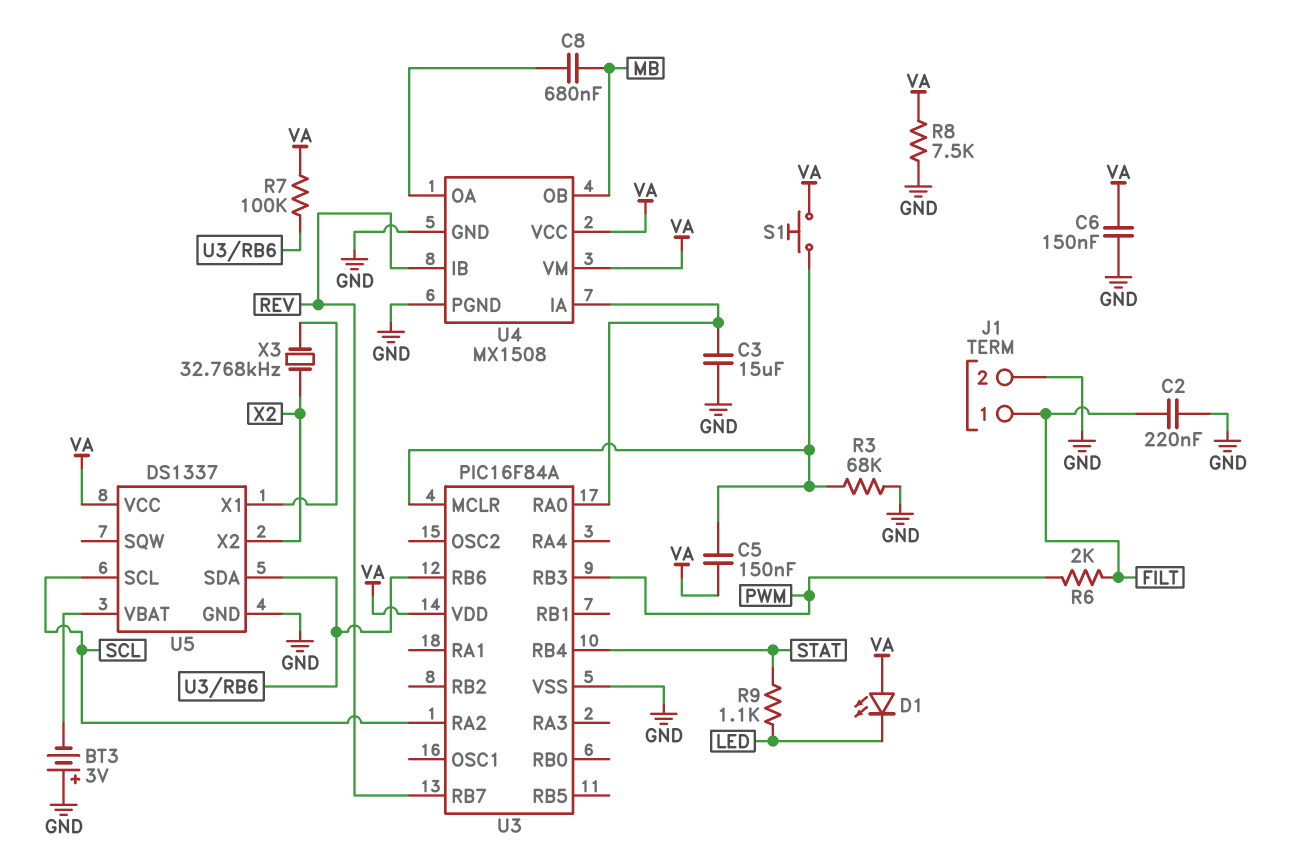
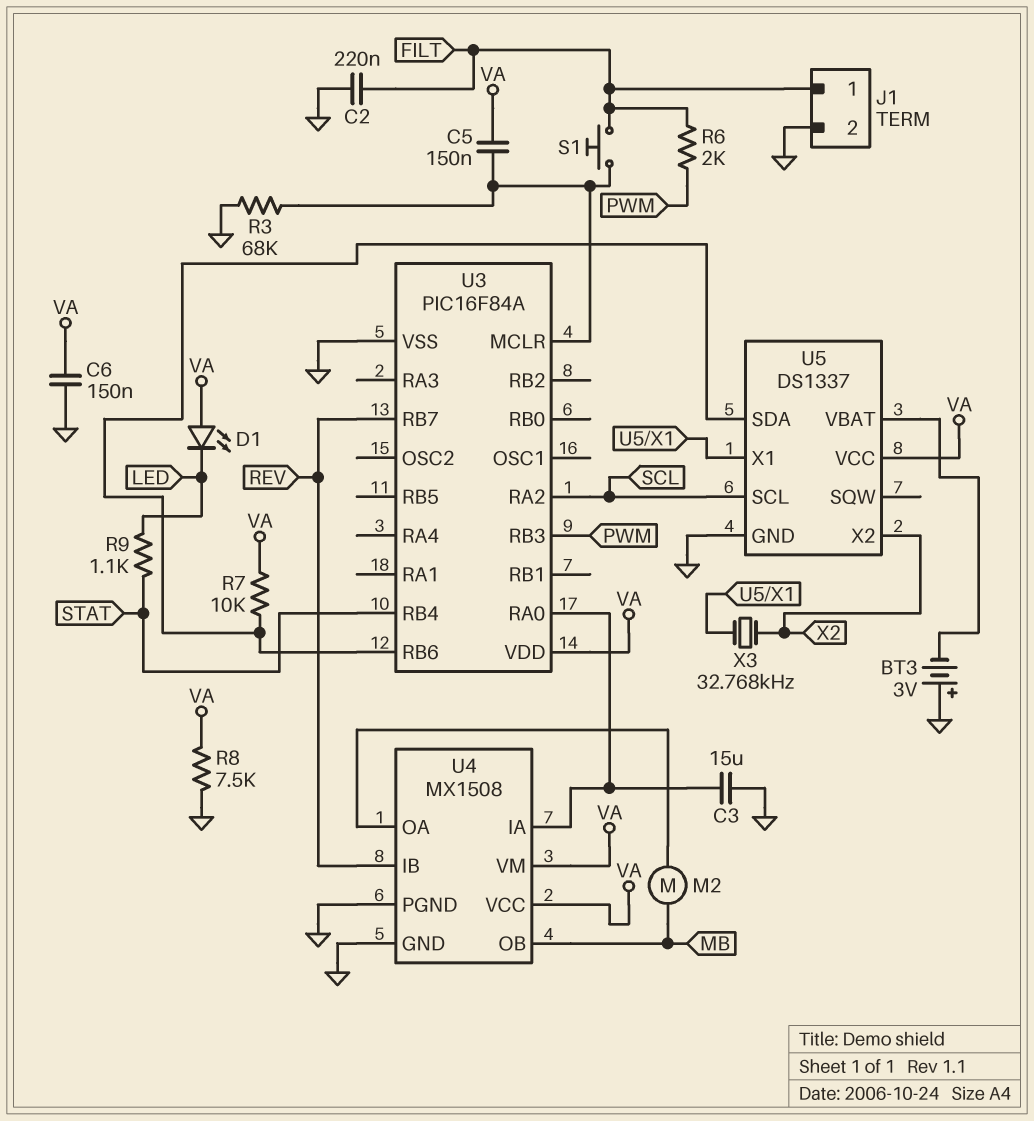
C8: 680nF (MB, U4/OA) -> none
M2: none -> motor (MB, U4/OA)
R7: 100k (U3/RB6, VA) -> 10k (U3/RB6, VA)
S1: button (U3/MCLR, VA) -> button (FILT, U3/MCLR)

